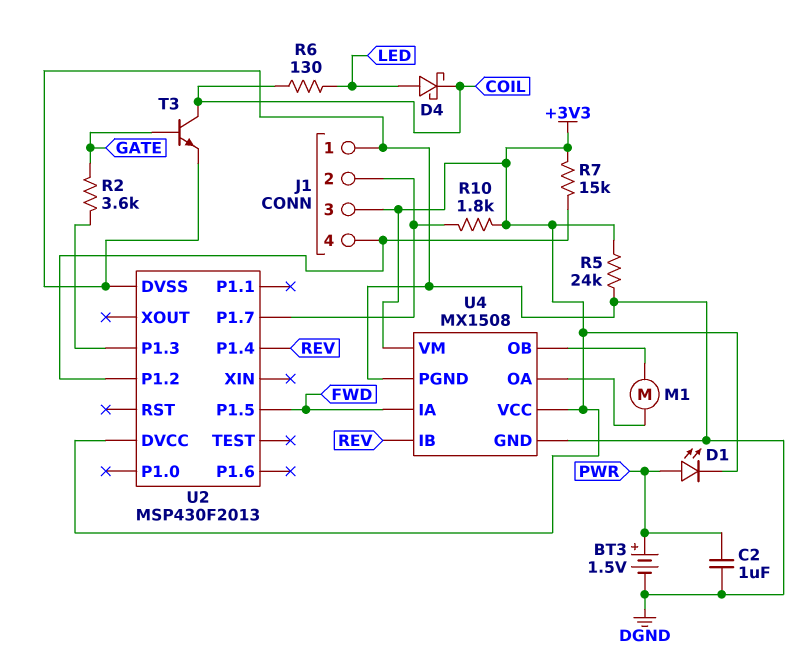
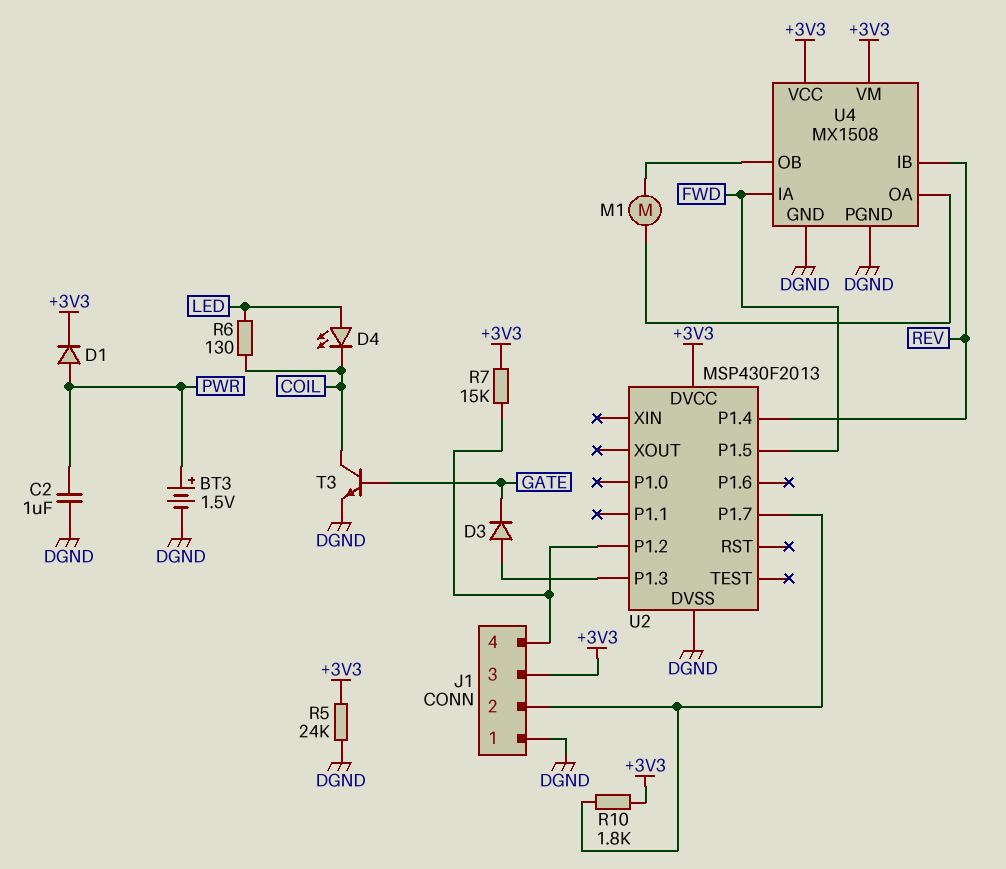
D1: LED (A PWR, K +3V3) -> diode (A PWR, K +3V3)
D3: none -> diode (A U2/P1.3, K GATE)
D4: schottky (A LED, K COIL) -> LED (A LED, K COIL)
R2: 3.6k (GATE, U2/P1.3) -> none

